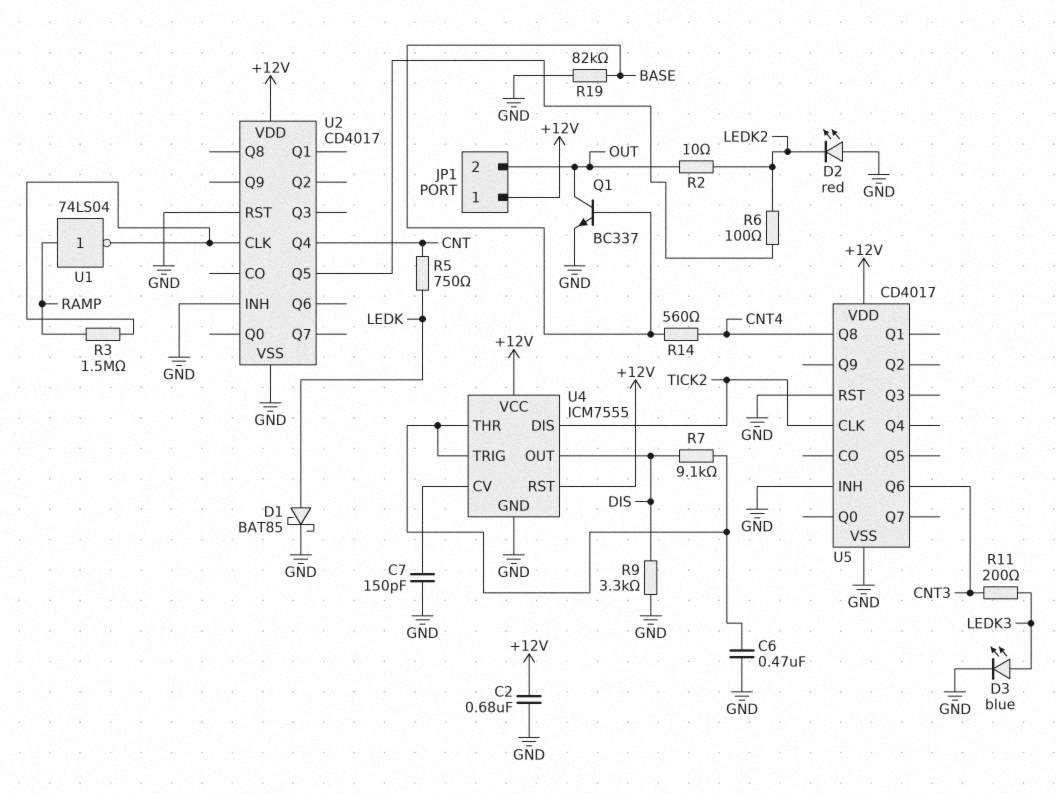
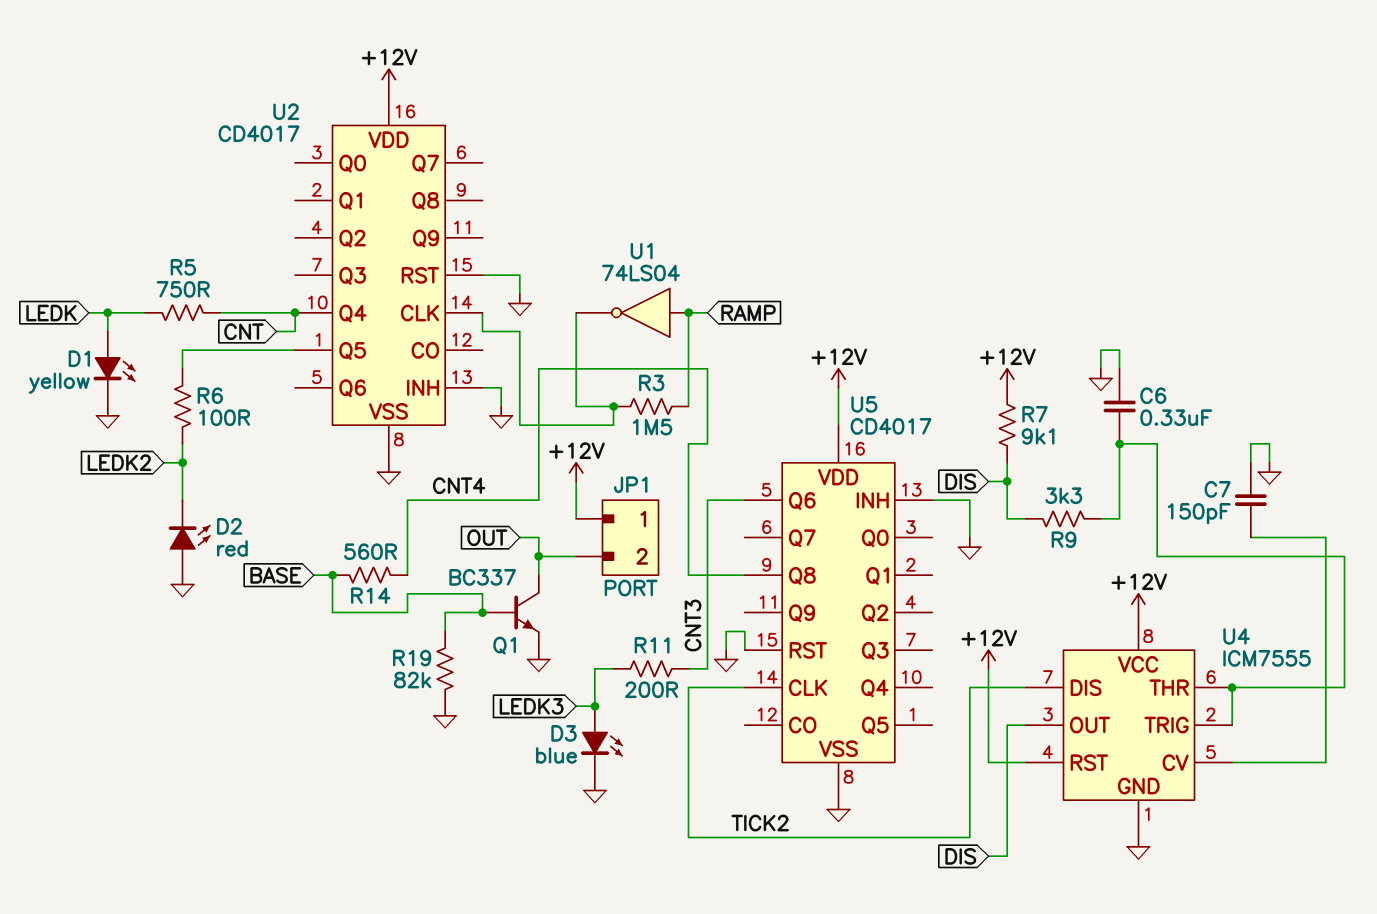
C2: 680nF (+12V, GND) -> none
C6: 470nF (GND, U4/THR) -> 330nF (GND, U4/THR)
D1: schottky BAT85 (A LEDK, K GND) -> LED yellow (A LEDK, K GND)
R2: 10 (LEDK2, OUT) -> none
R7: 9.1k (DIS, U4/THR) -> 9.1k (+12V, DIS)
R9: 3.3k (DIS, GND) -> 3.3k (DIS, U4/THR)

